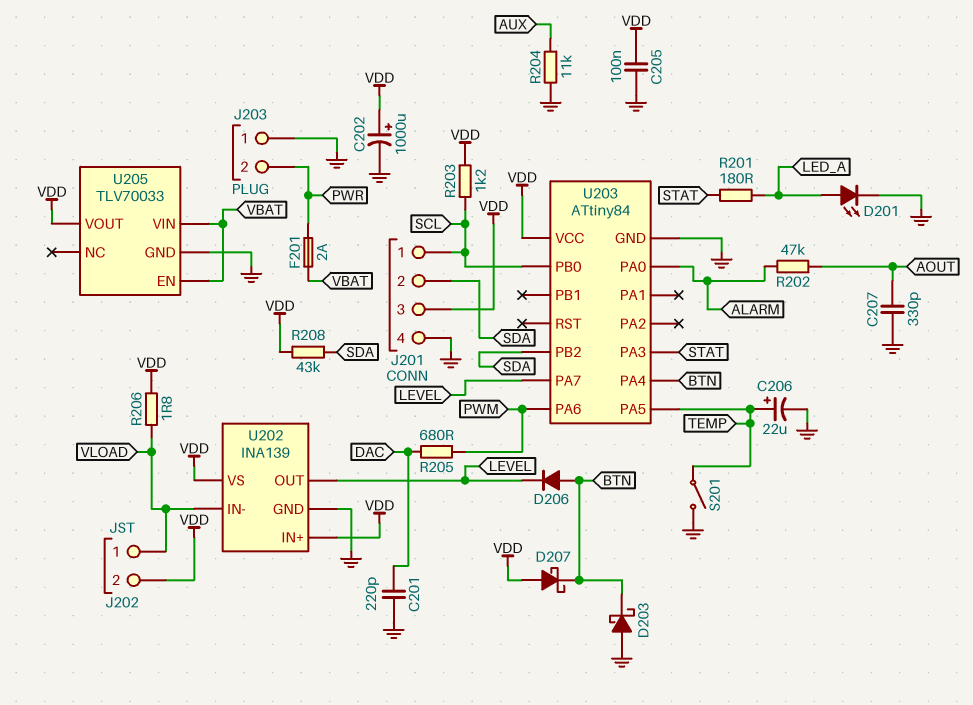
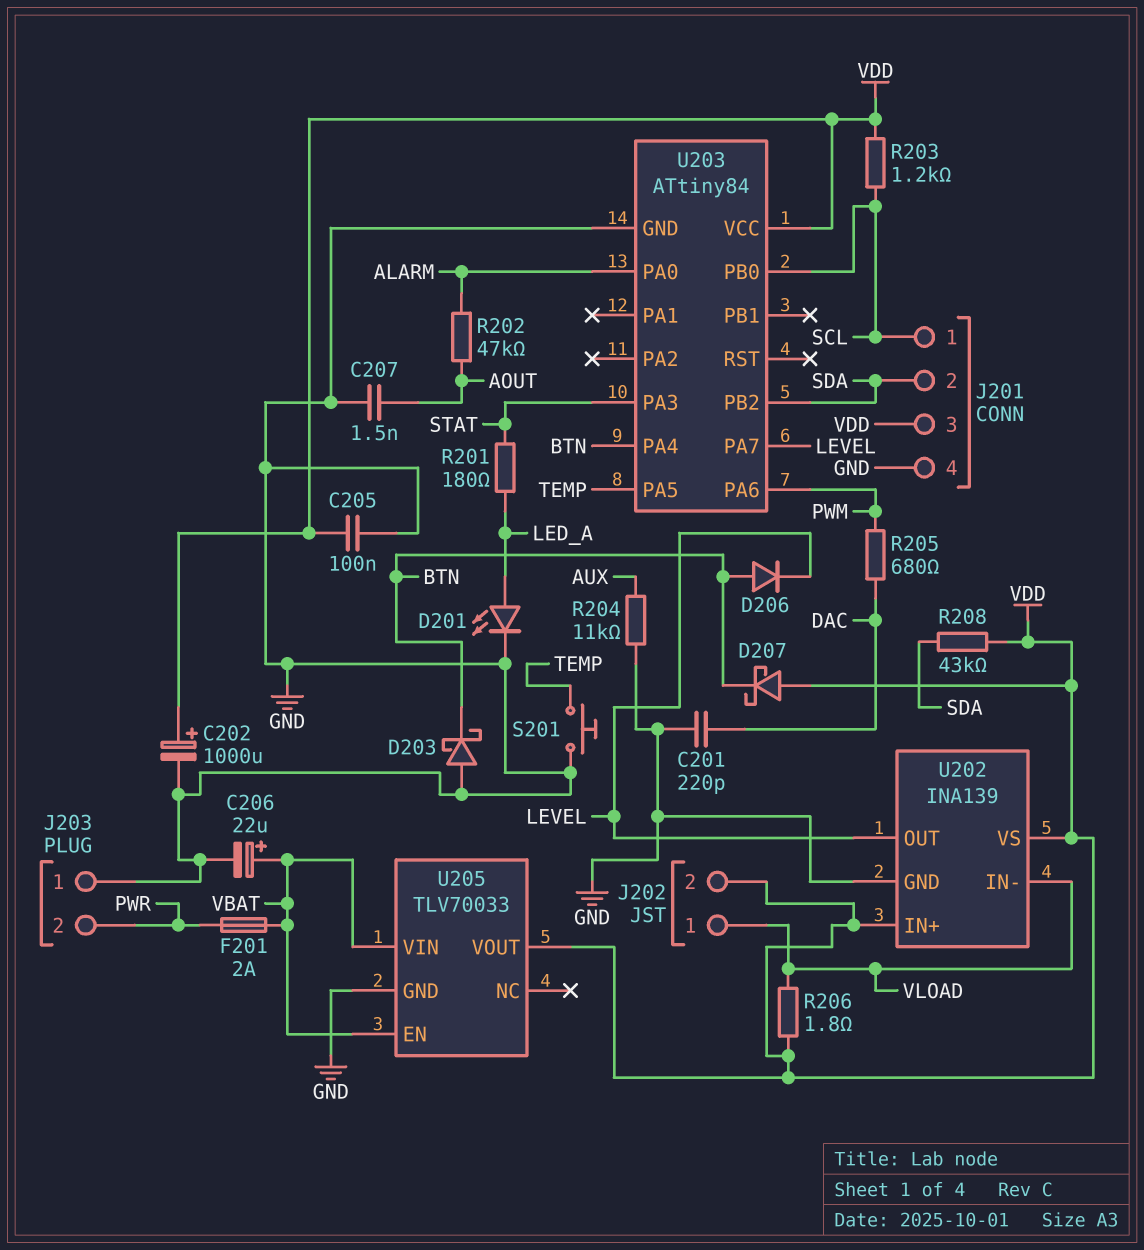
C206: 22uF (plus TEMP, minus GND) -> 22uF (plus VBAT, minus GND)
C207: 330pF (AOUT, GND) -> 1.5nF (AOUT, GND)
S201: switch (GND, TEMP) -> button (GND, TEMP)

